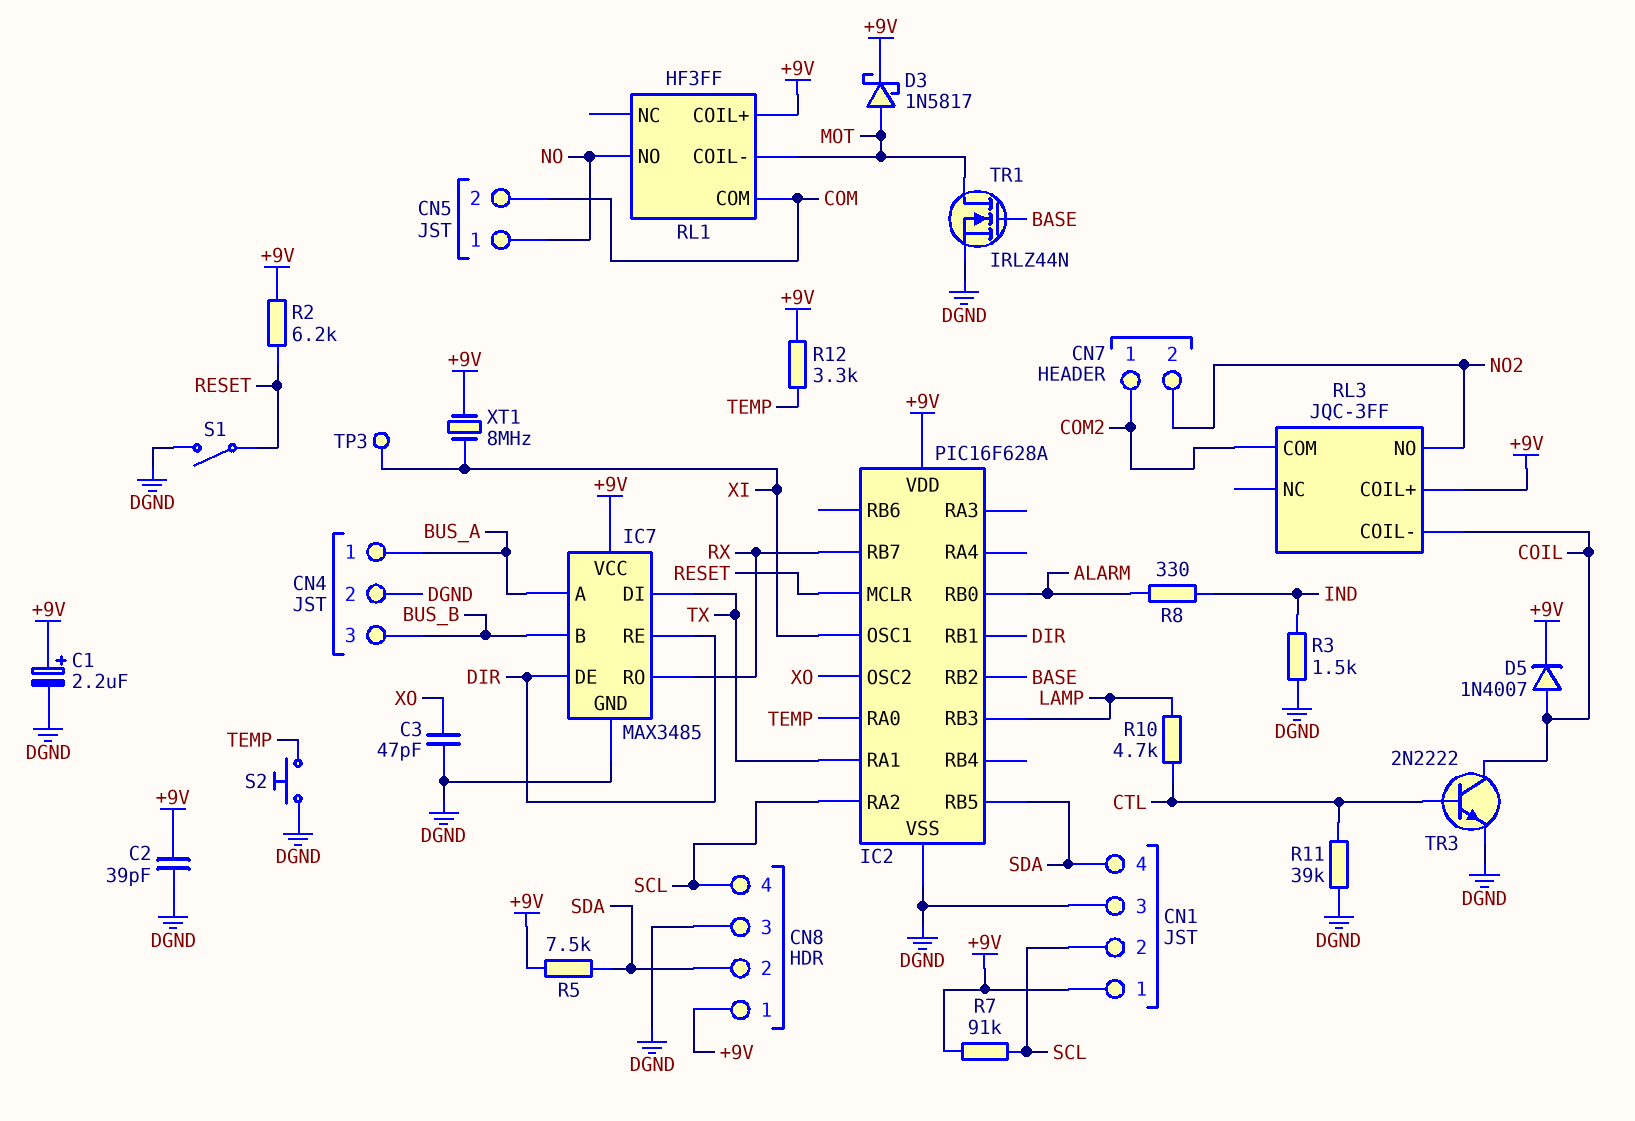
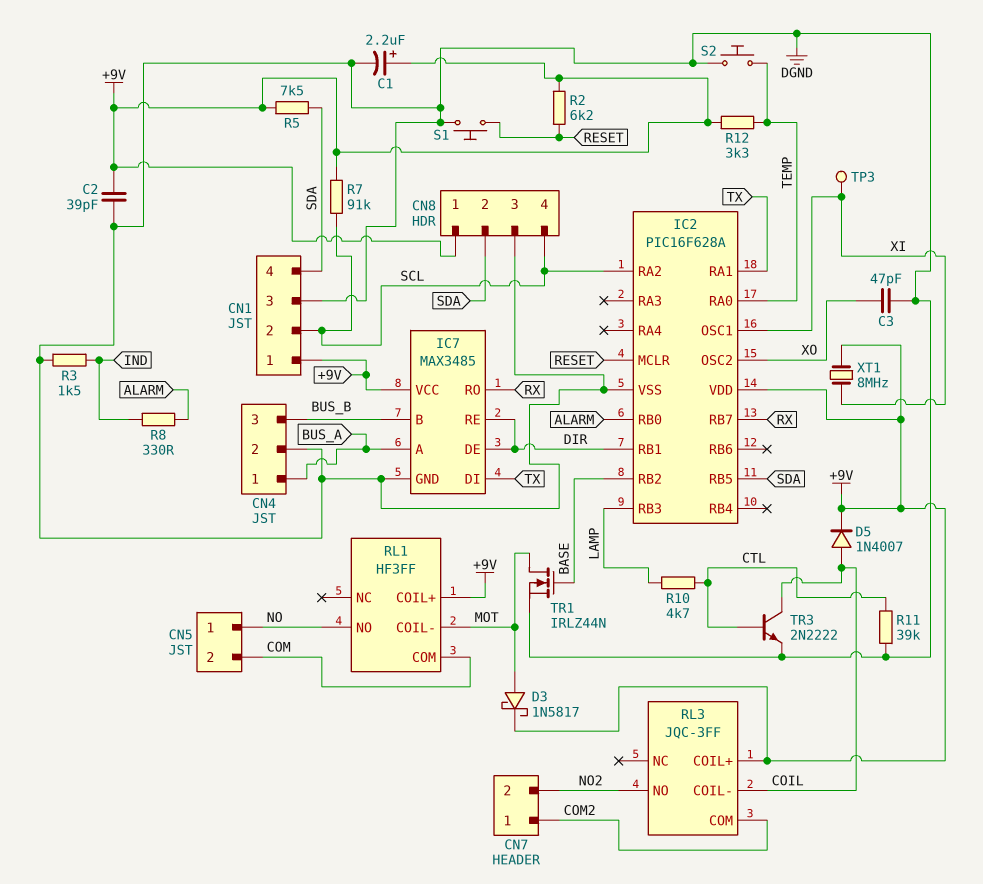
S1: switch (DGND, RESET) -> button (DGND, RESET)

